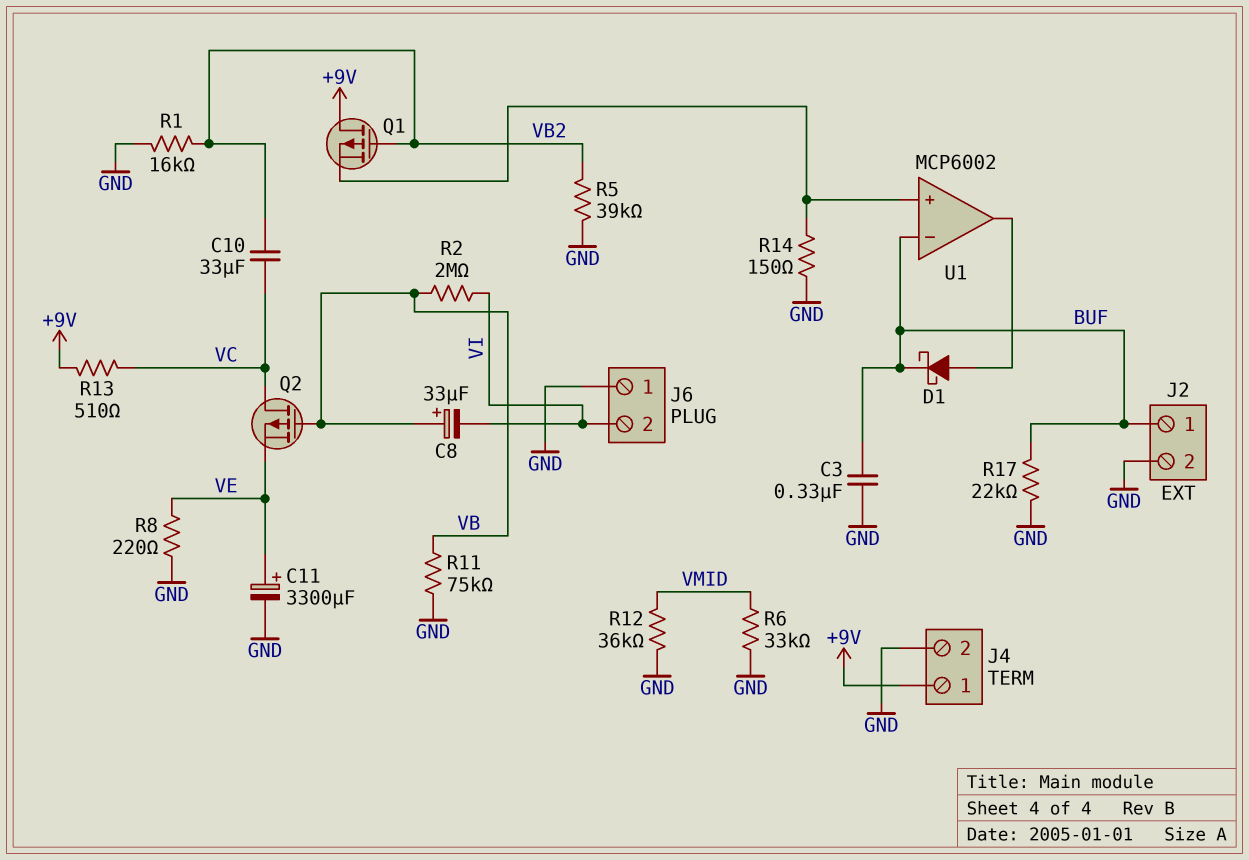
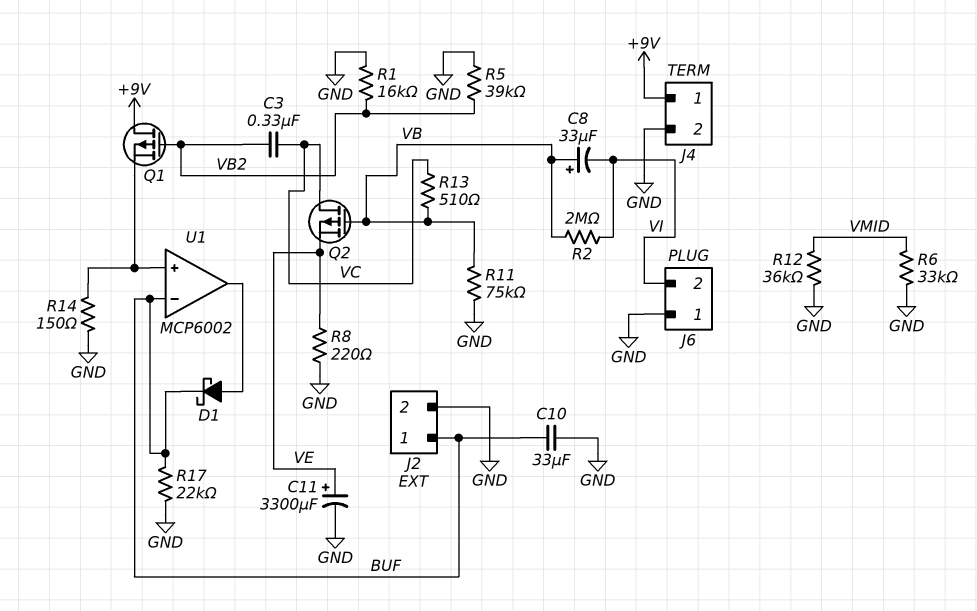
C3: 330nF (BUF, GND) -> 330nF (VB2, VC)
C10: 33uF (VB2, VC) -> 33uF (BUF, GND)
R13: 510 (+9V, VC) -> 510 (VB, VC)

